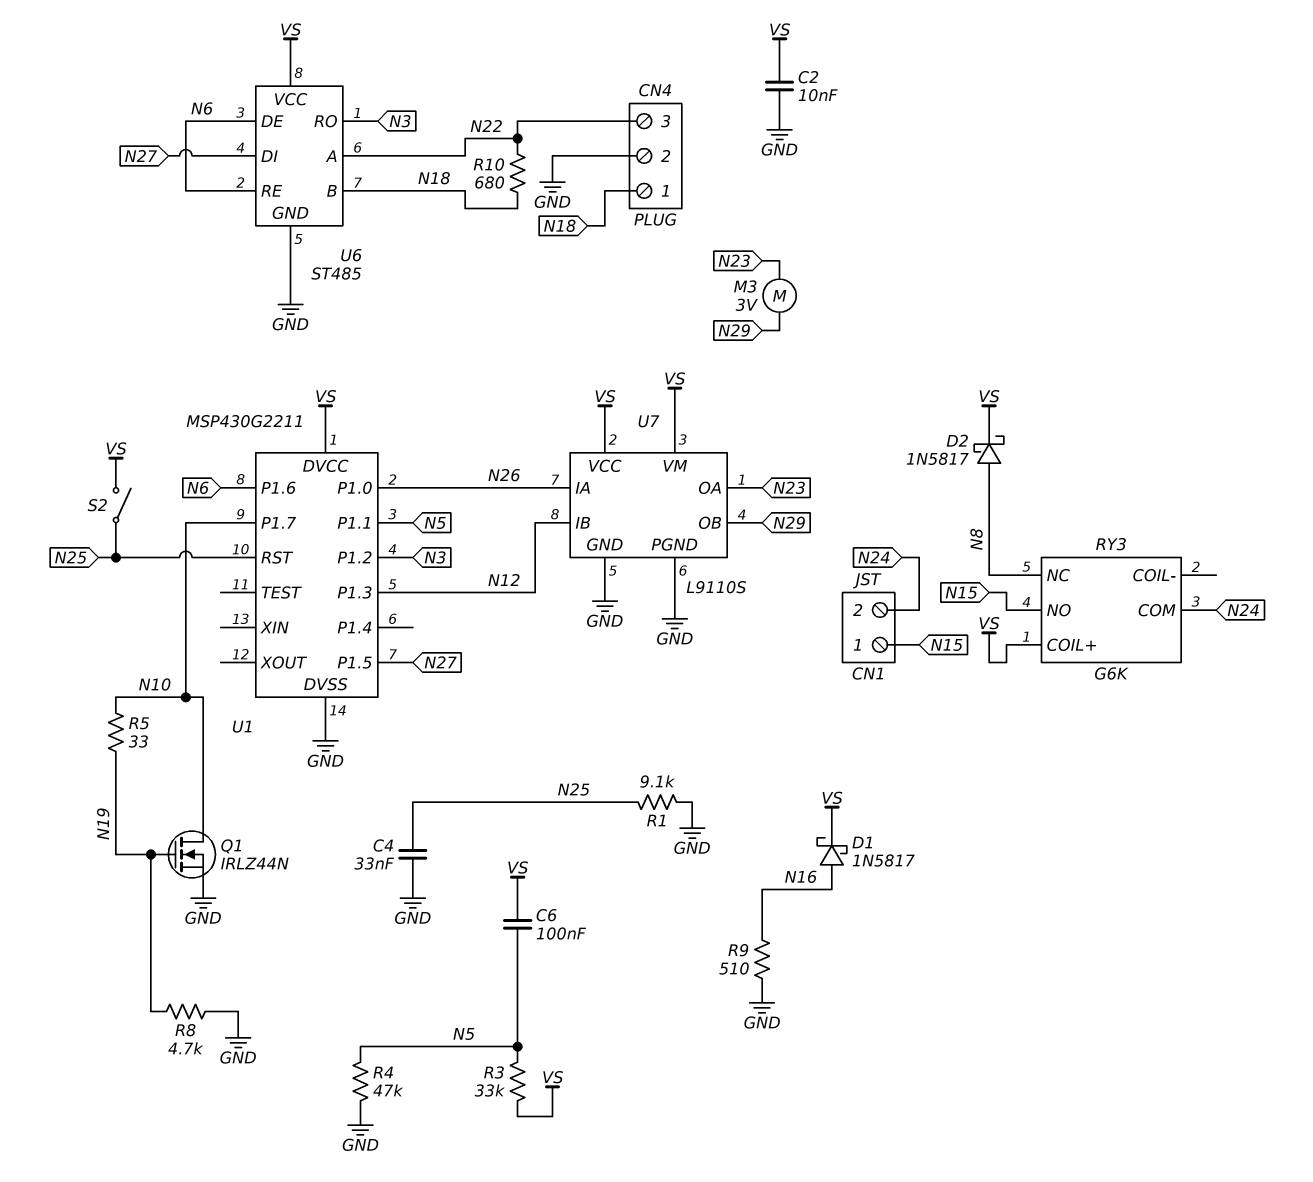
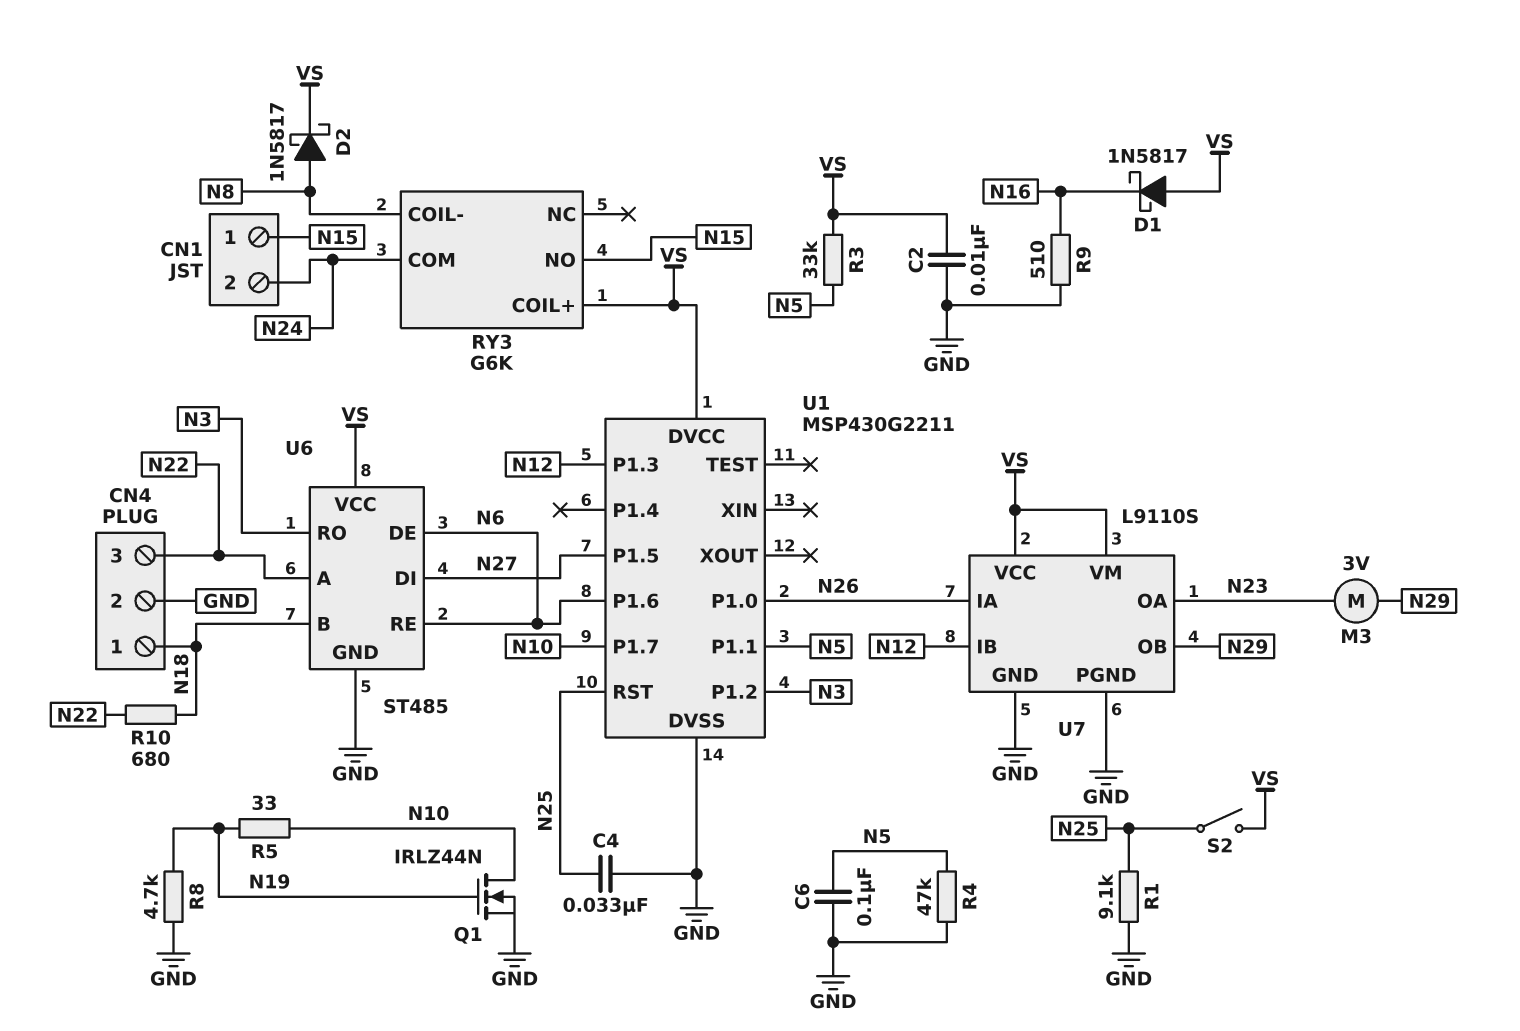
C6: 100nF (N5, VS) -> 100nF (GND, N5)
D1: schottky 1N5817 (A N16, K VS) -> schottky 1N5817 (A VS, K N16)
RY3 pin COIL-: none -> N8
RY3 pin NC: N8 -> none

